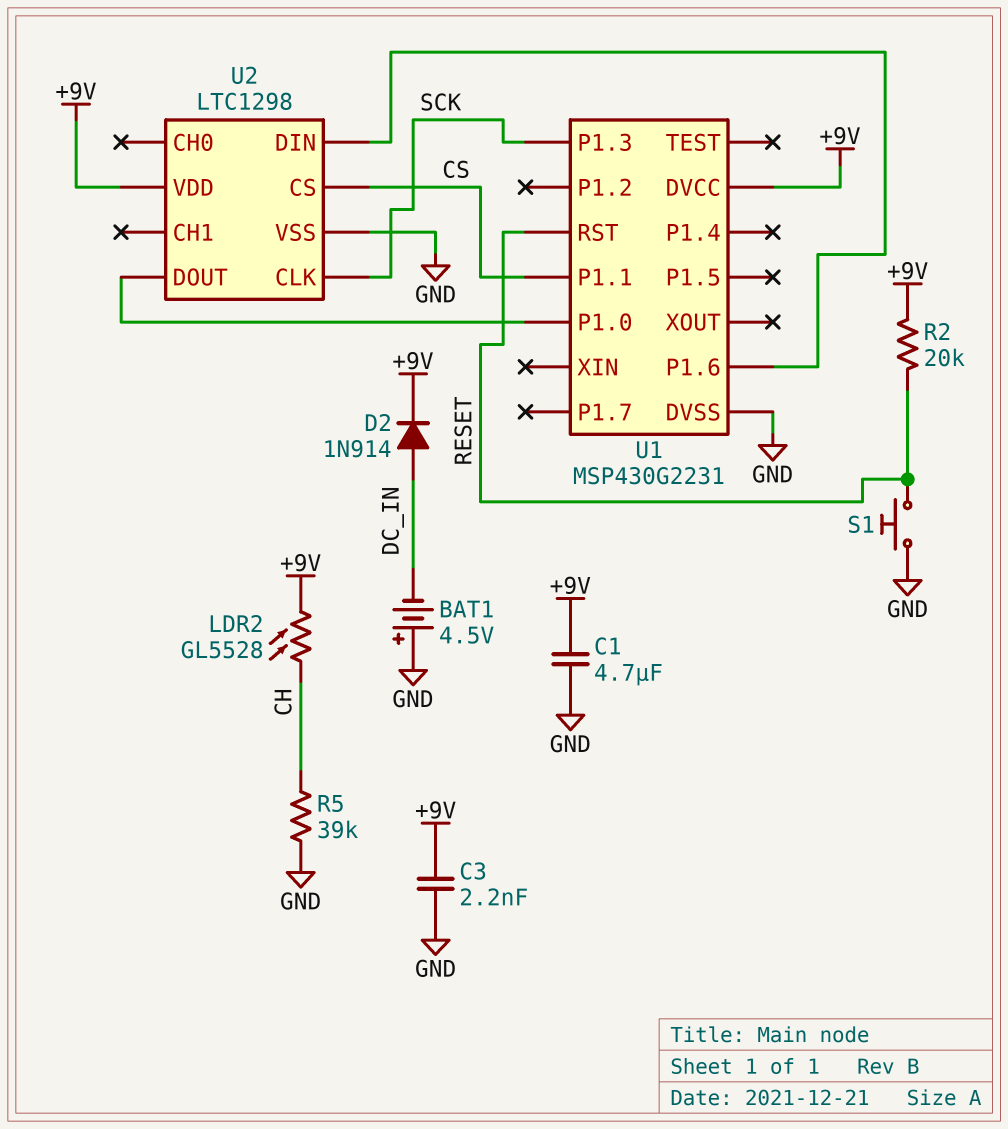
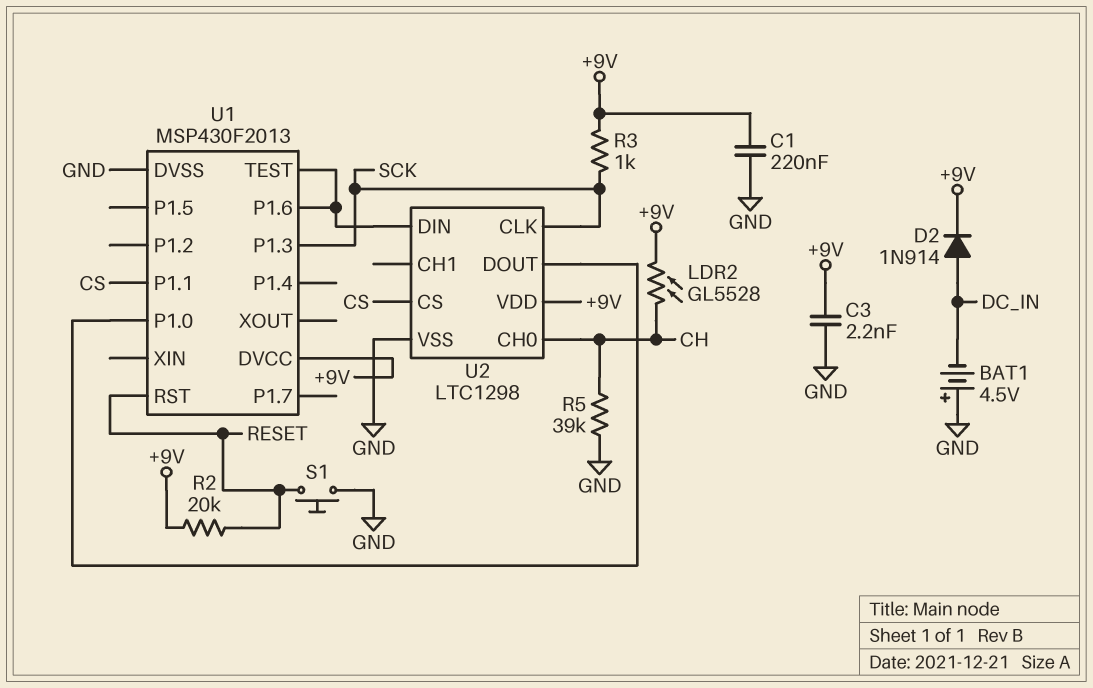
C1: 4.7uF (+9V, GND) -> 220nF (+9V, GND)
R3: none -> 1k (+9V, SCK)
U1: MSP430G2231 -> MSP430F2013
U1 pin TEST: none -> U1/P1.6
U2 pin CH0: none -> CH

